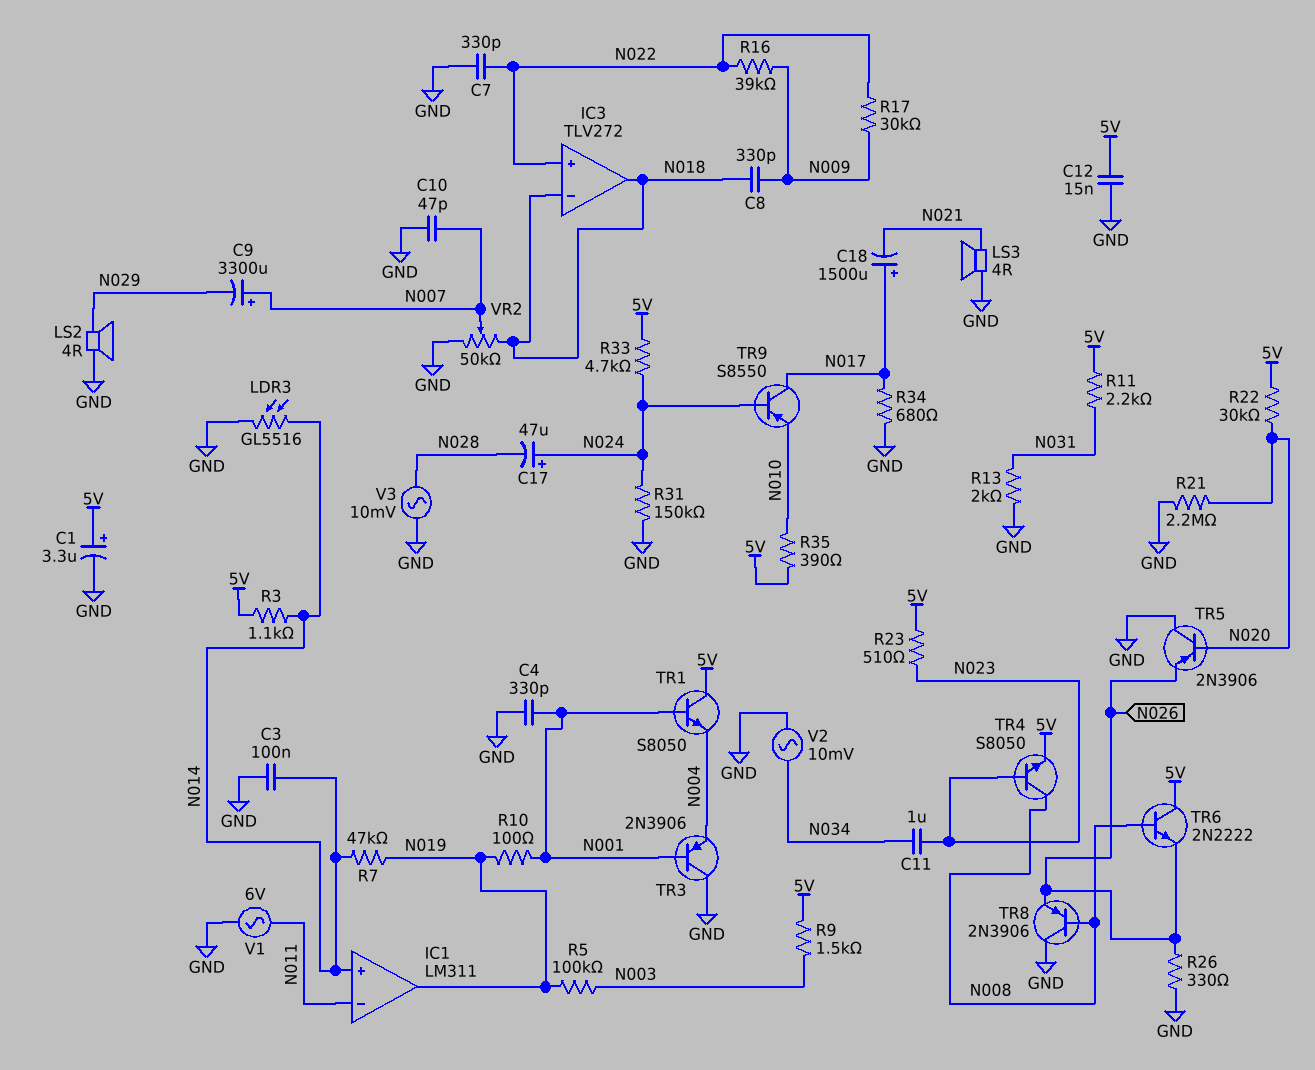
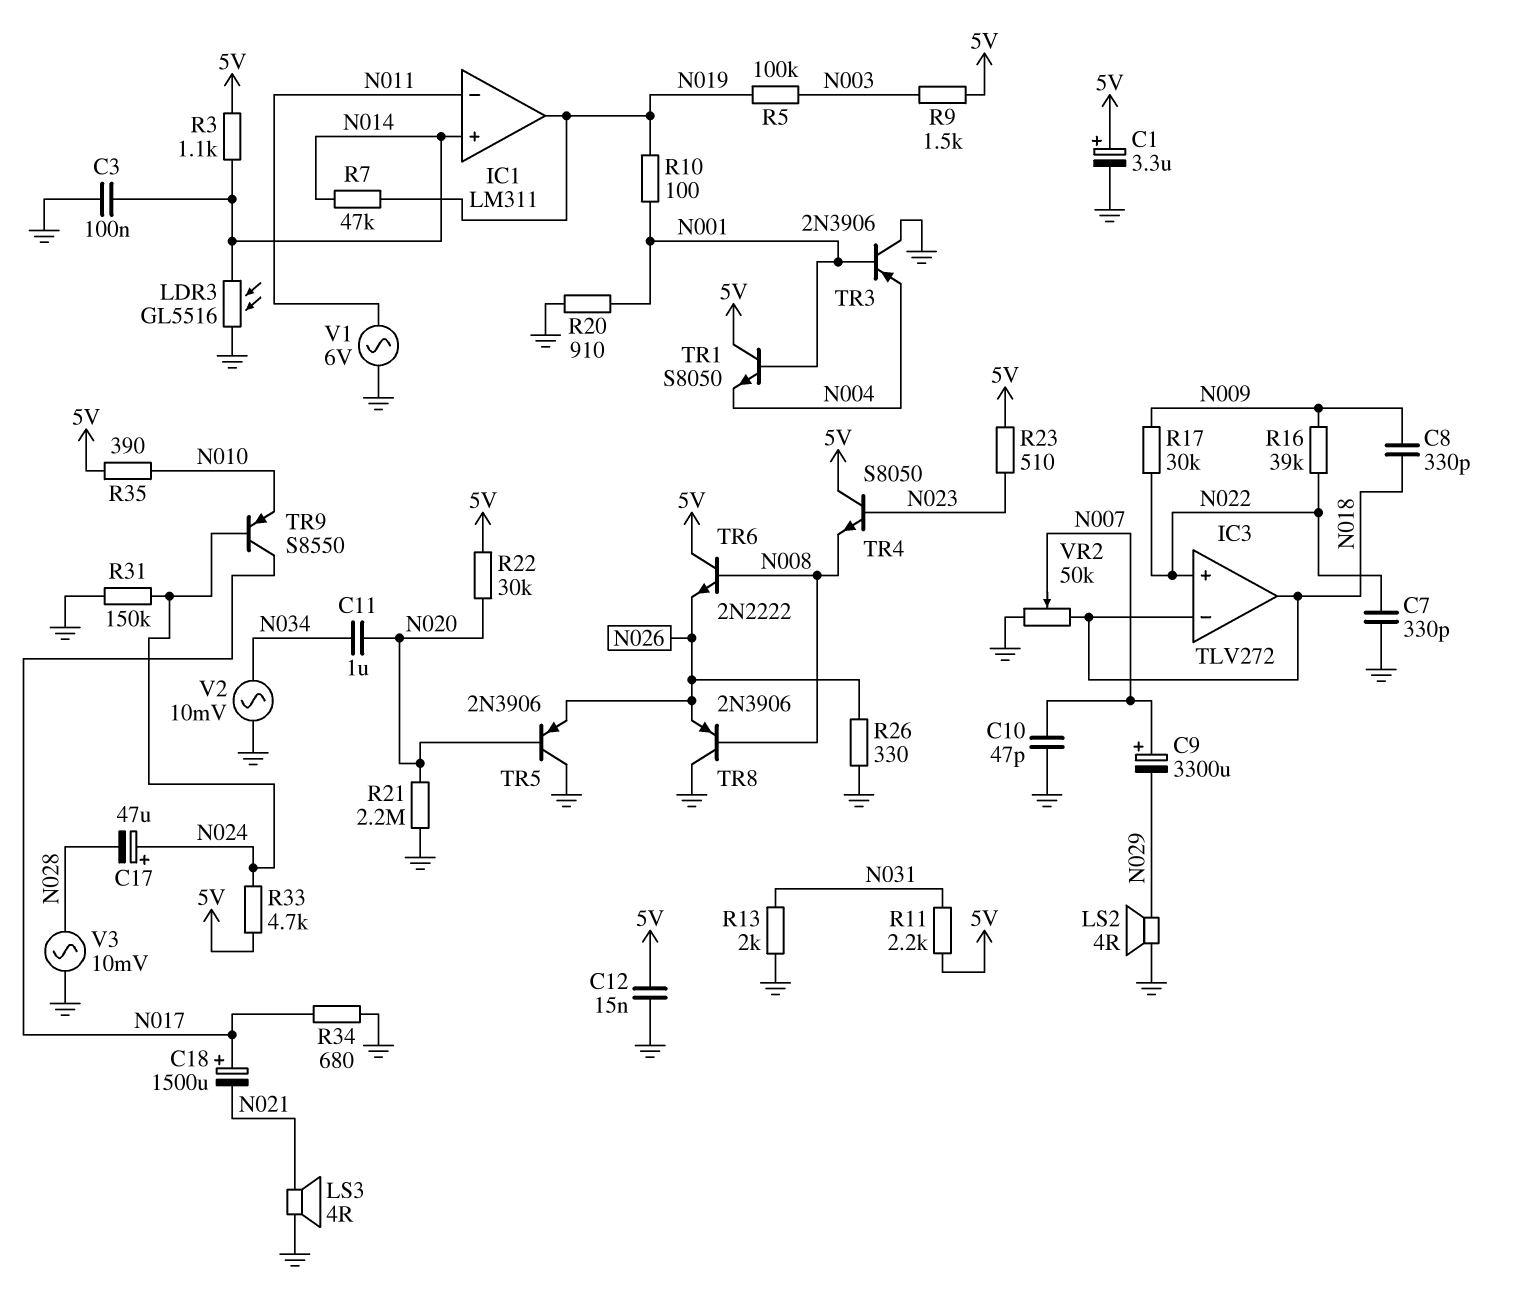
C4: 330pF (GND, N001) -> none
C11: 1uF (N023, N034) -> 1uF (N020, N034)
R20: none -> 910 (GND, N001)
TR4: NPN S8050 (B N023, C N008, E 5V) -> NPN S8050 (B N023, C 5V, E N008)

